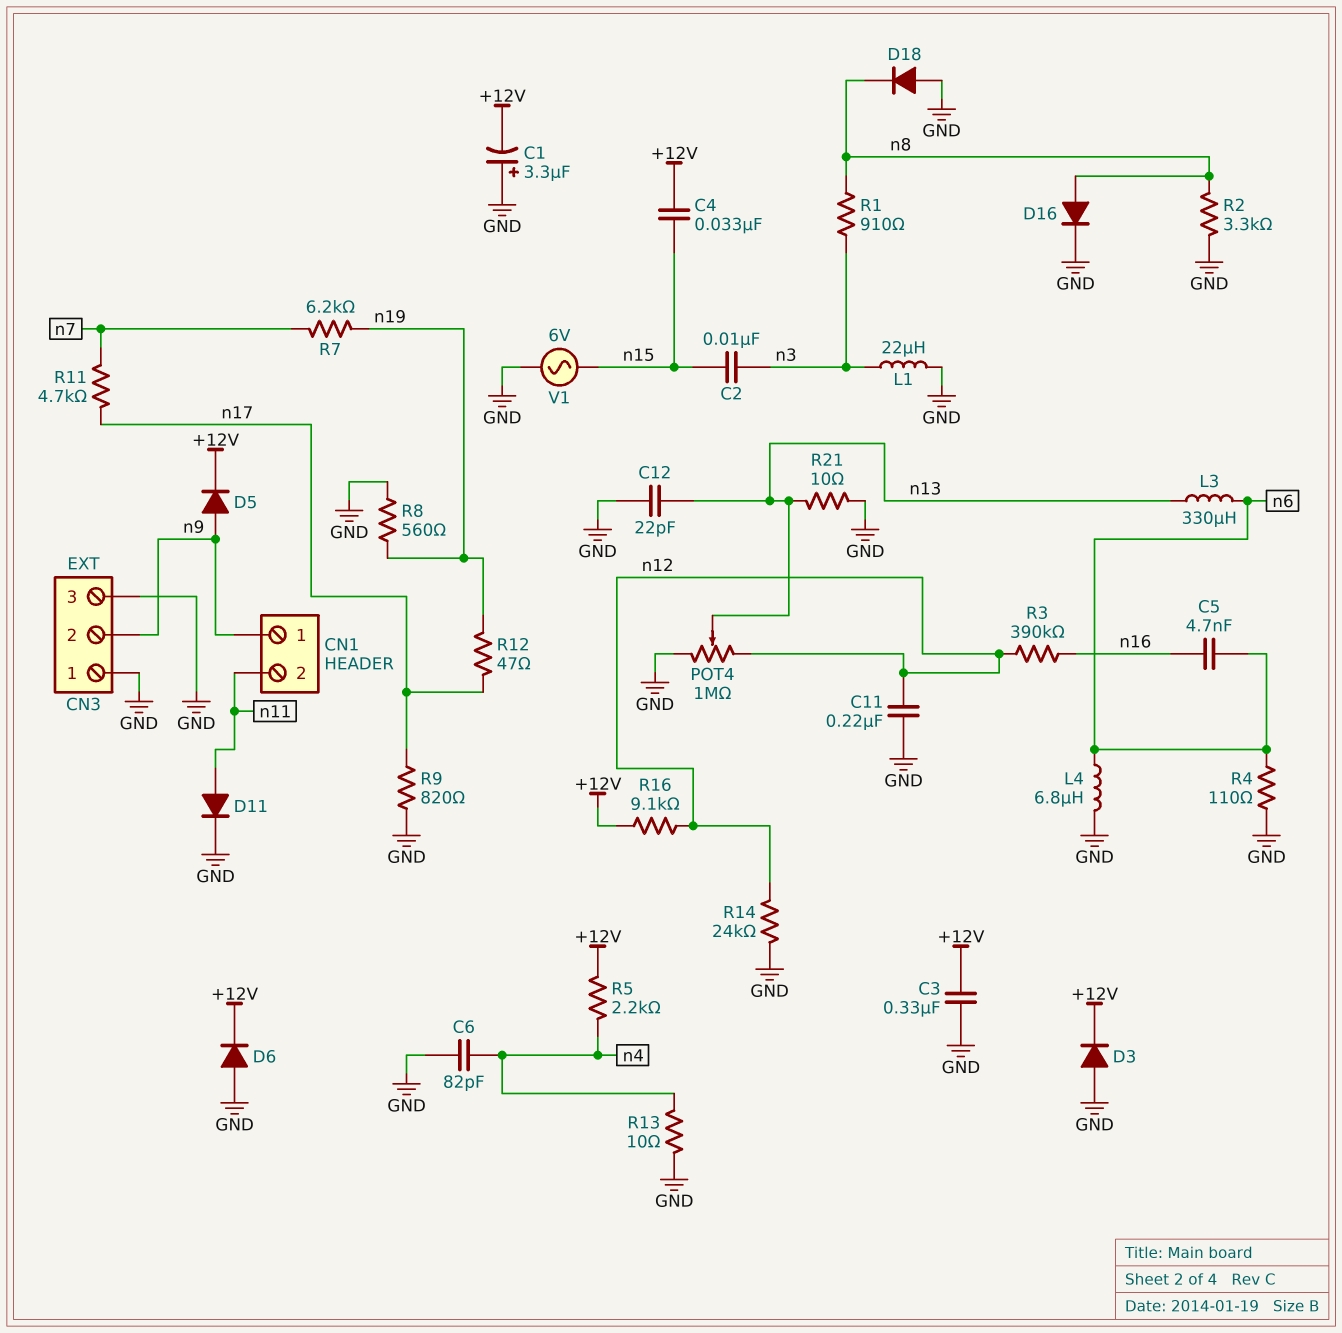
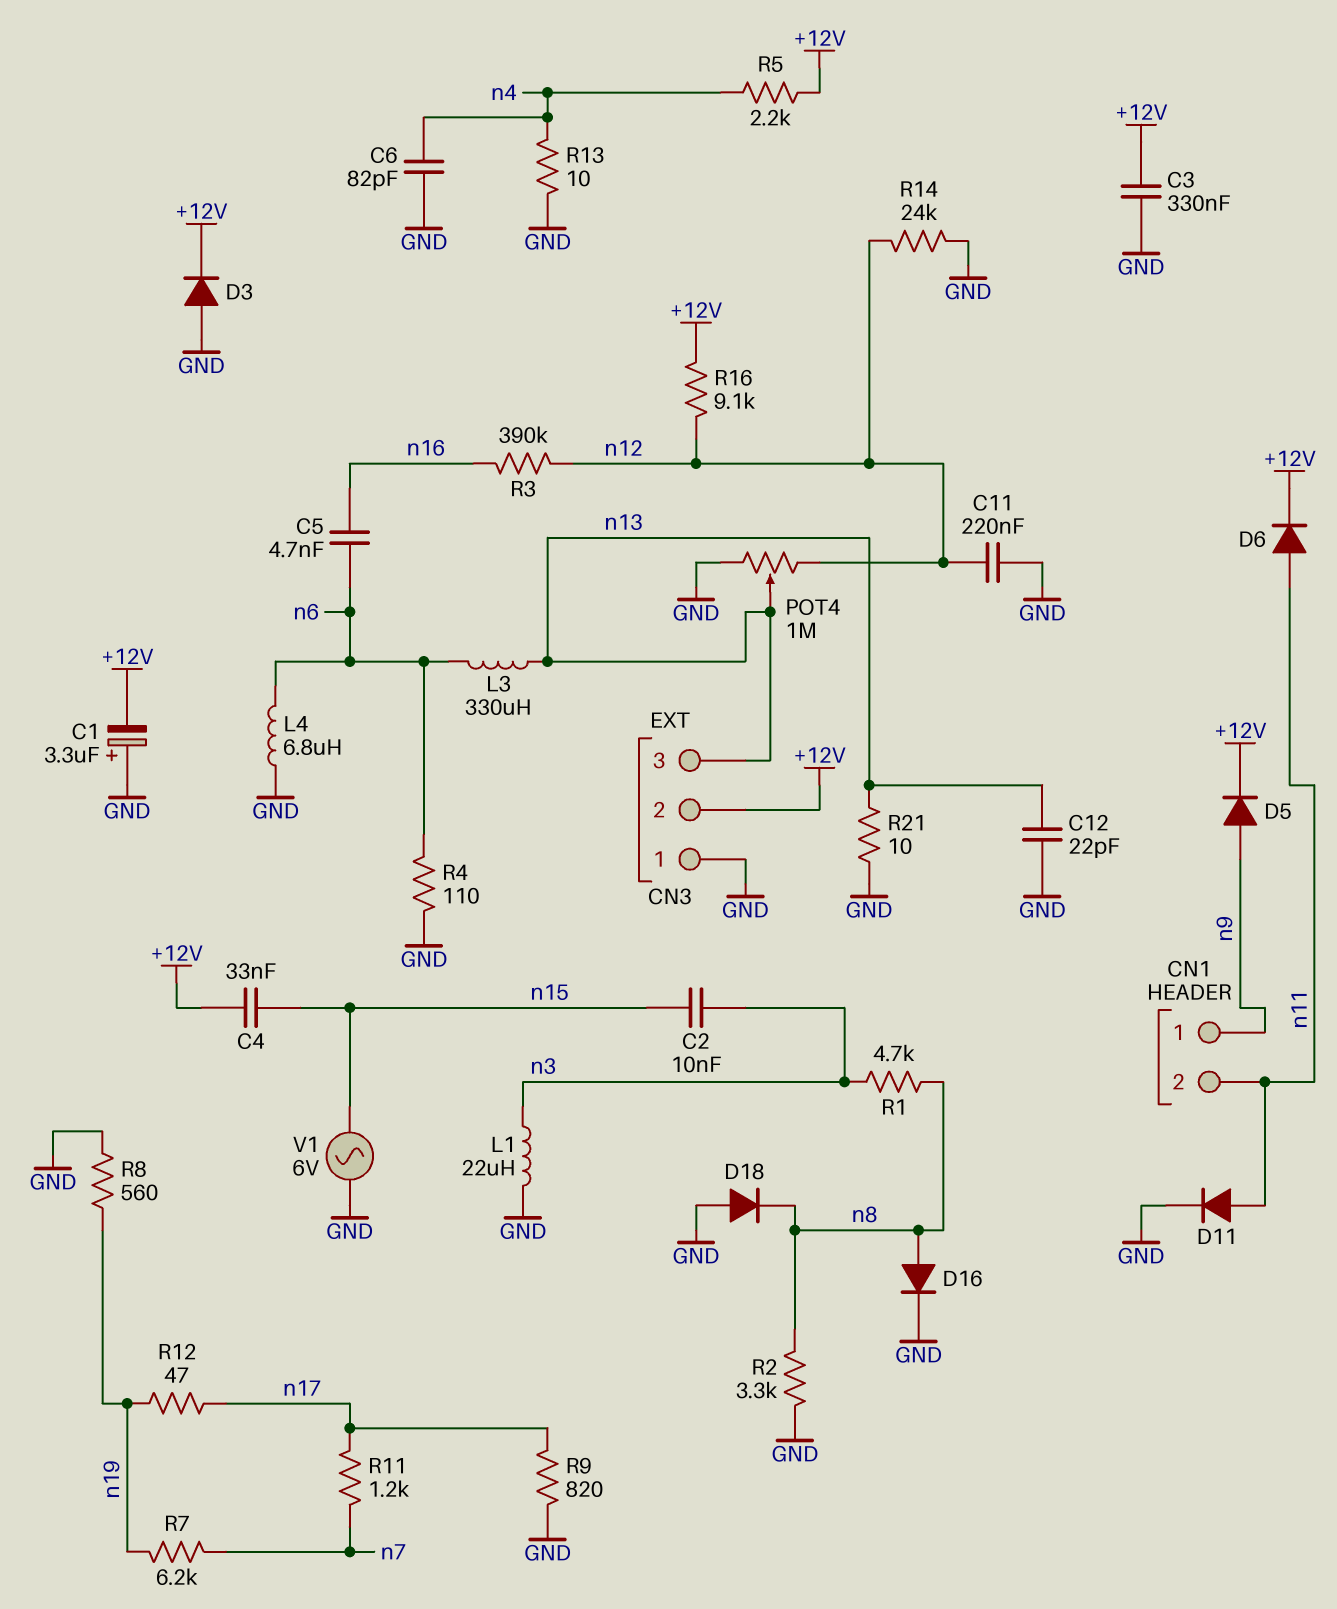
CN3 pin 2: n9 -> +12V
CN3 pin 3: GND -> n13
D6: diode (A GND, K +12V) -> diode (A n11, K +12V)
R1: 910 (n3, n8) -> 4.7k (n3, n8)
R11: 4.7k (n7, n17) -> 1.2k (n7, n17)

